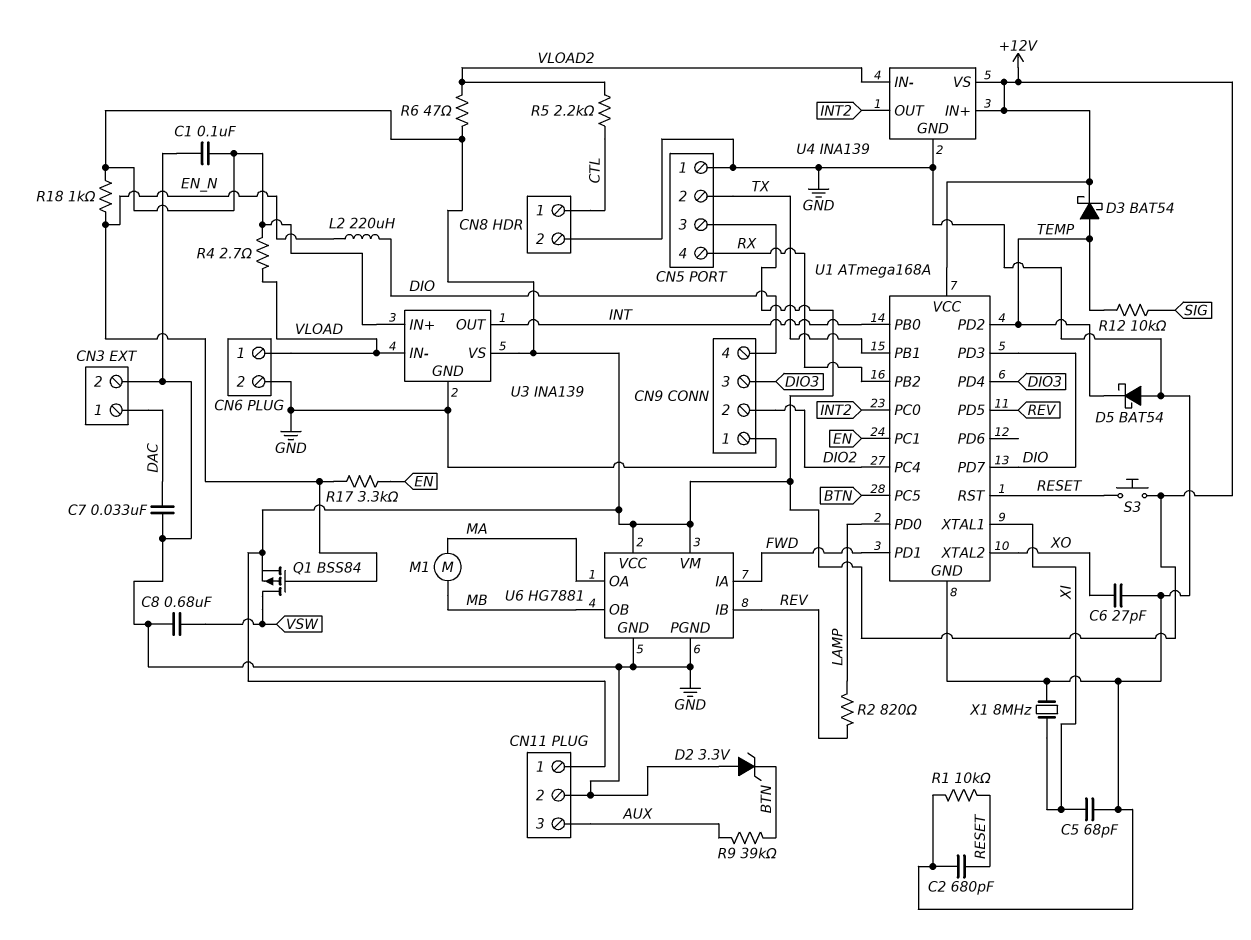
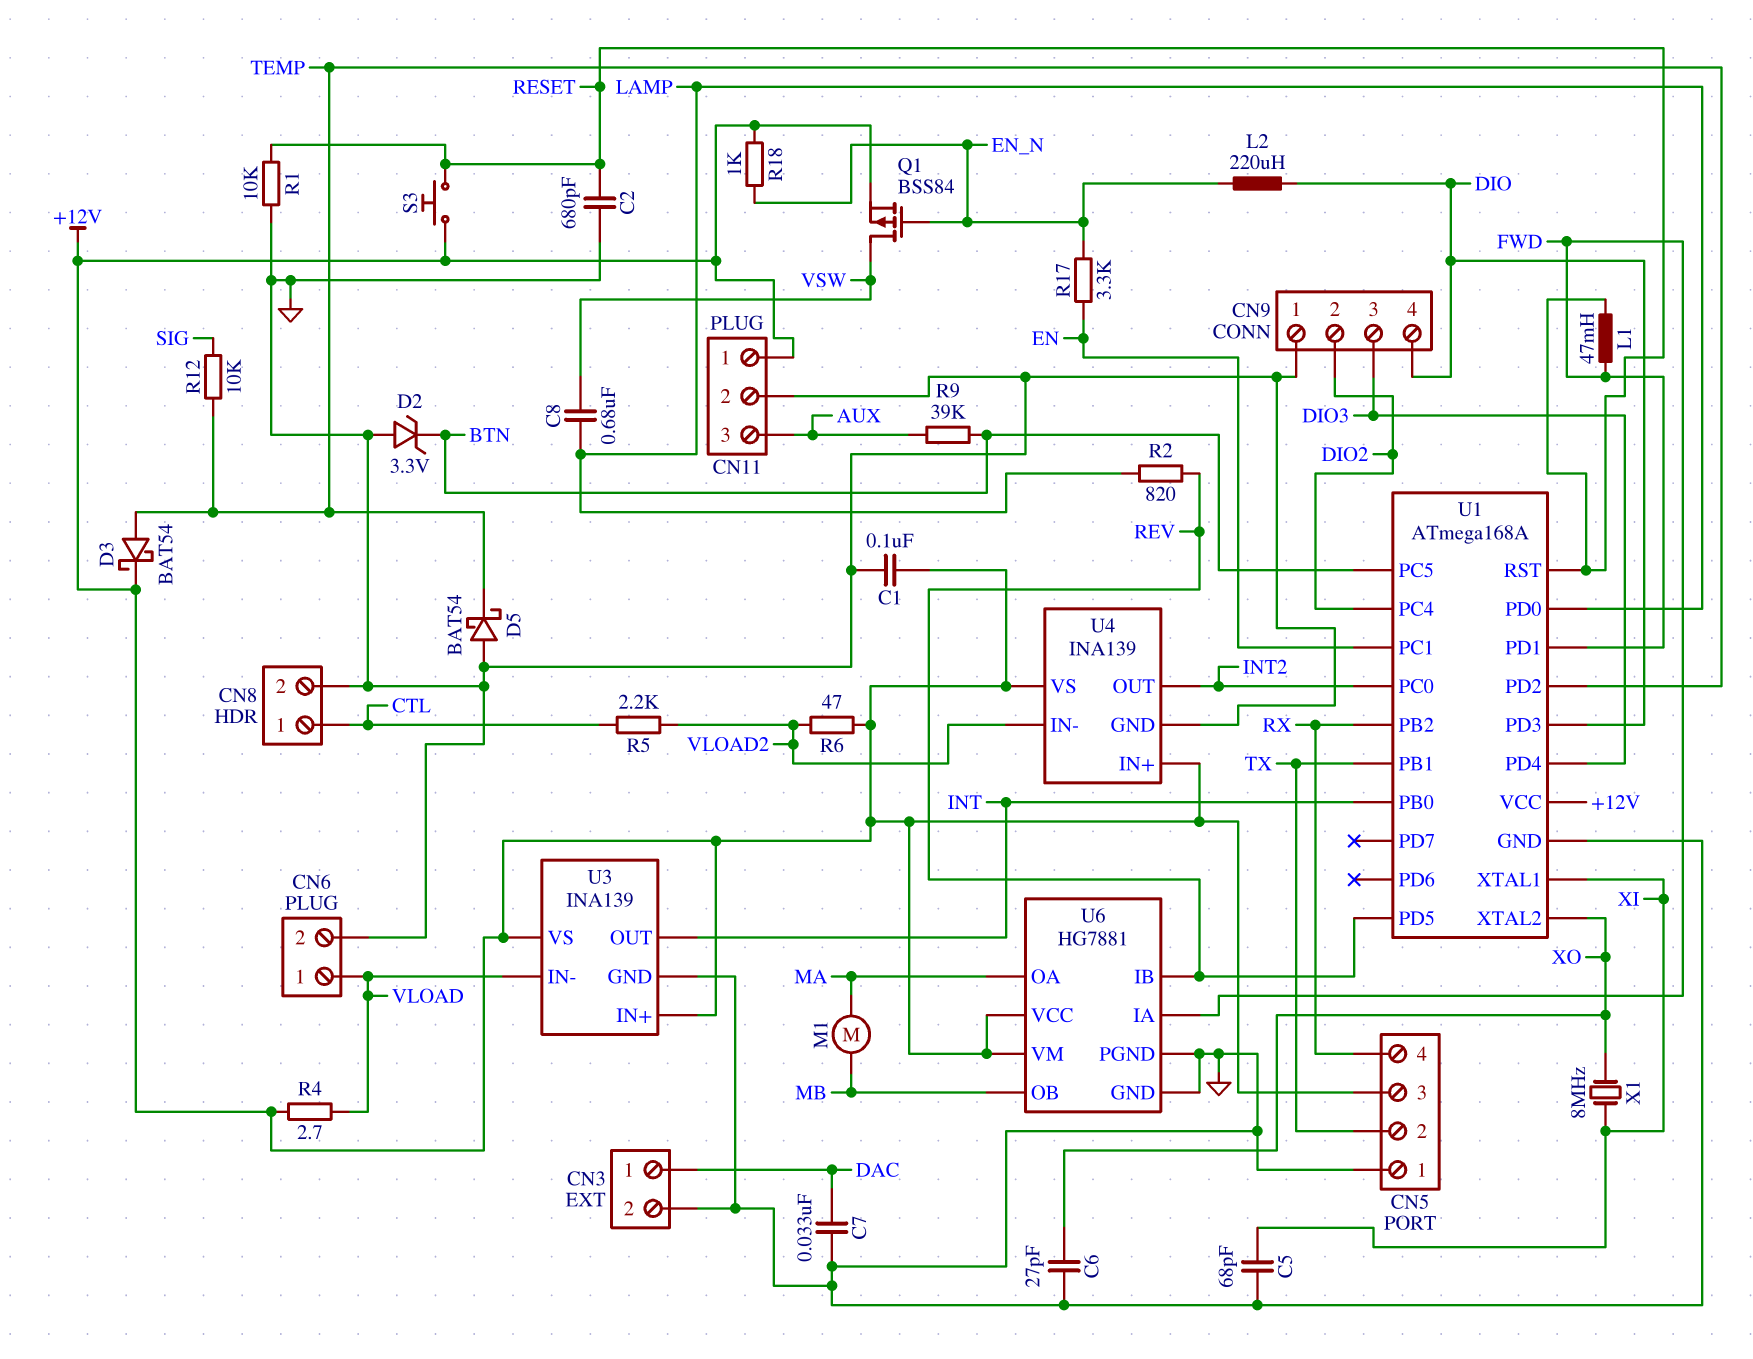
C8: 680nF (GND, VSW) -> 680nF (LAMP, VSW)
L1: none -> 47mH (FWD, RESET)
U1 pin PD7: DIO -> none
X1: 8MHz (GND, XI) -> 8MHz (XI, XO)

